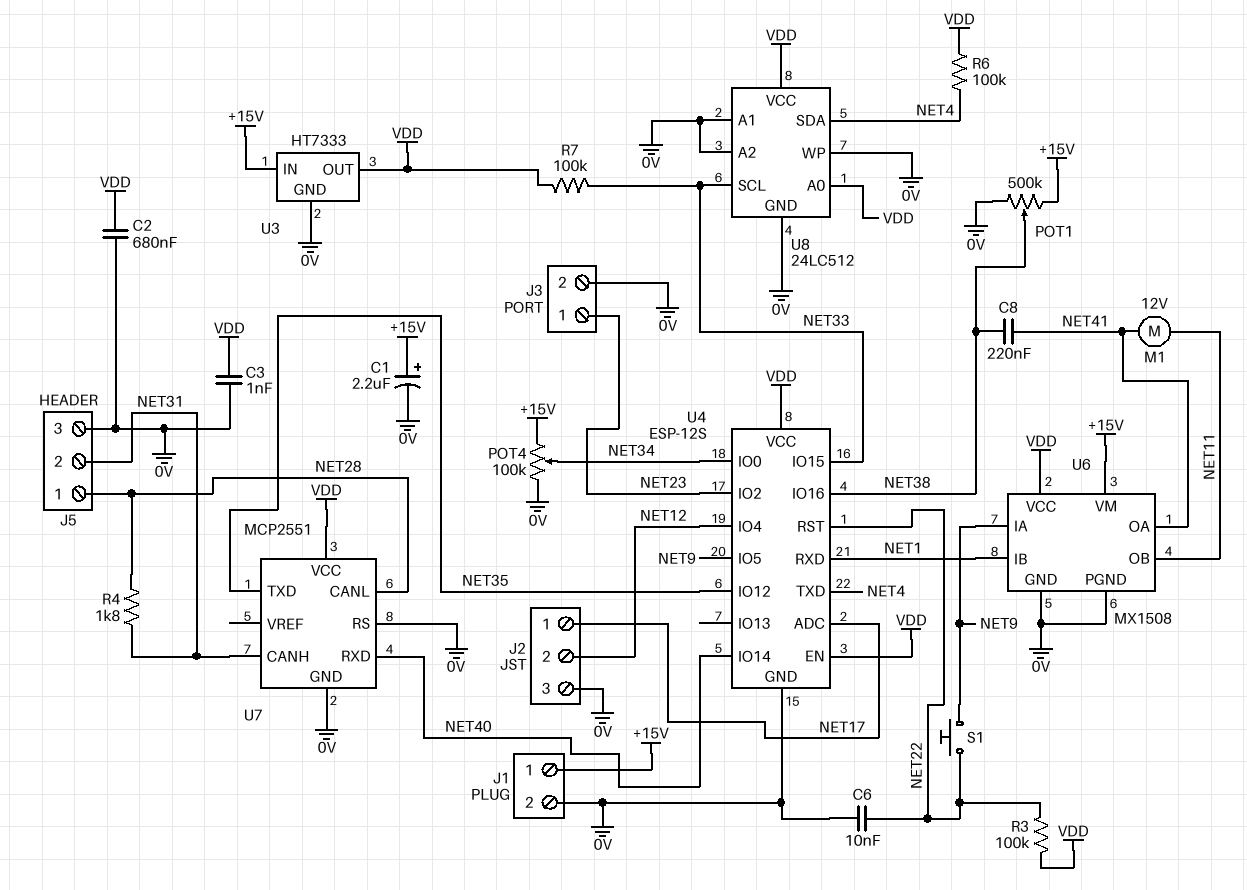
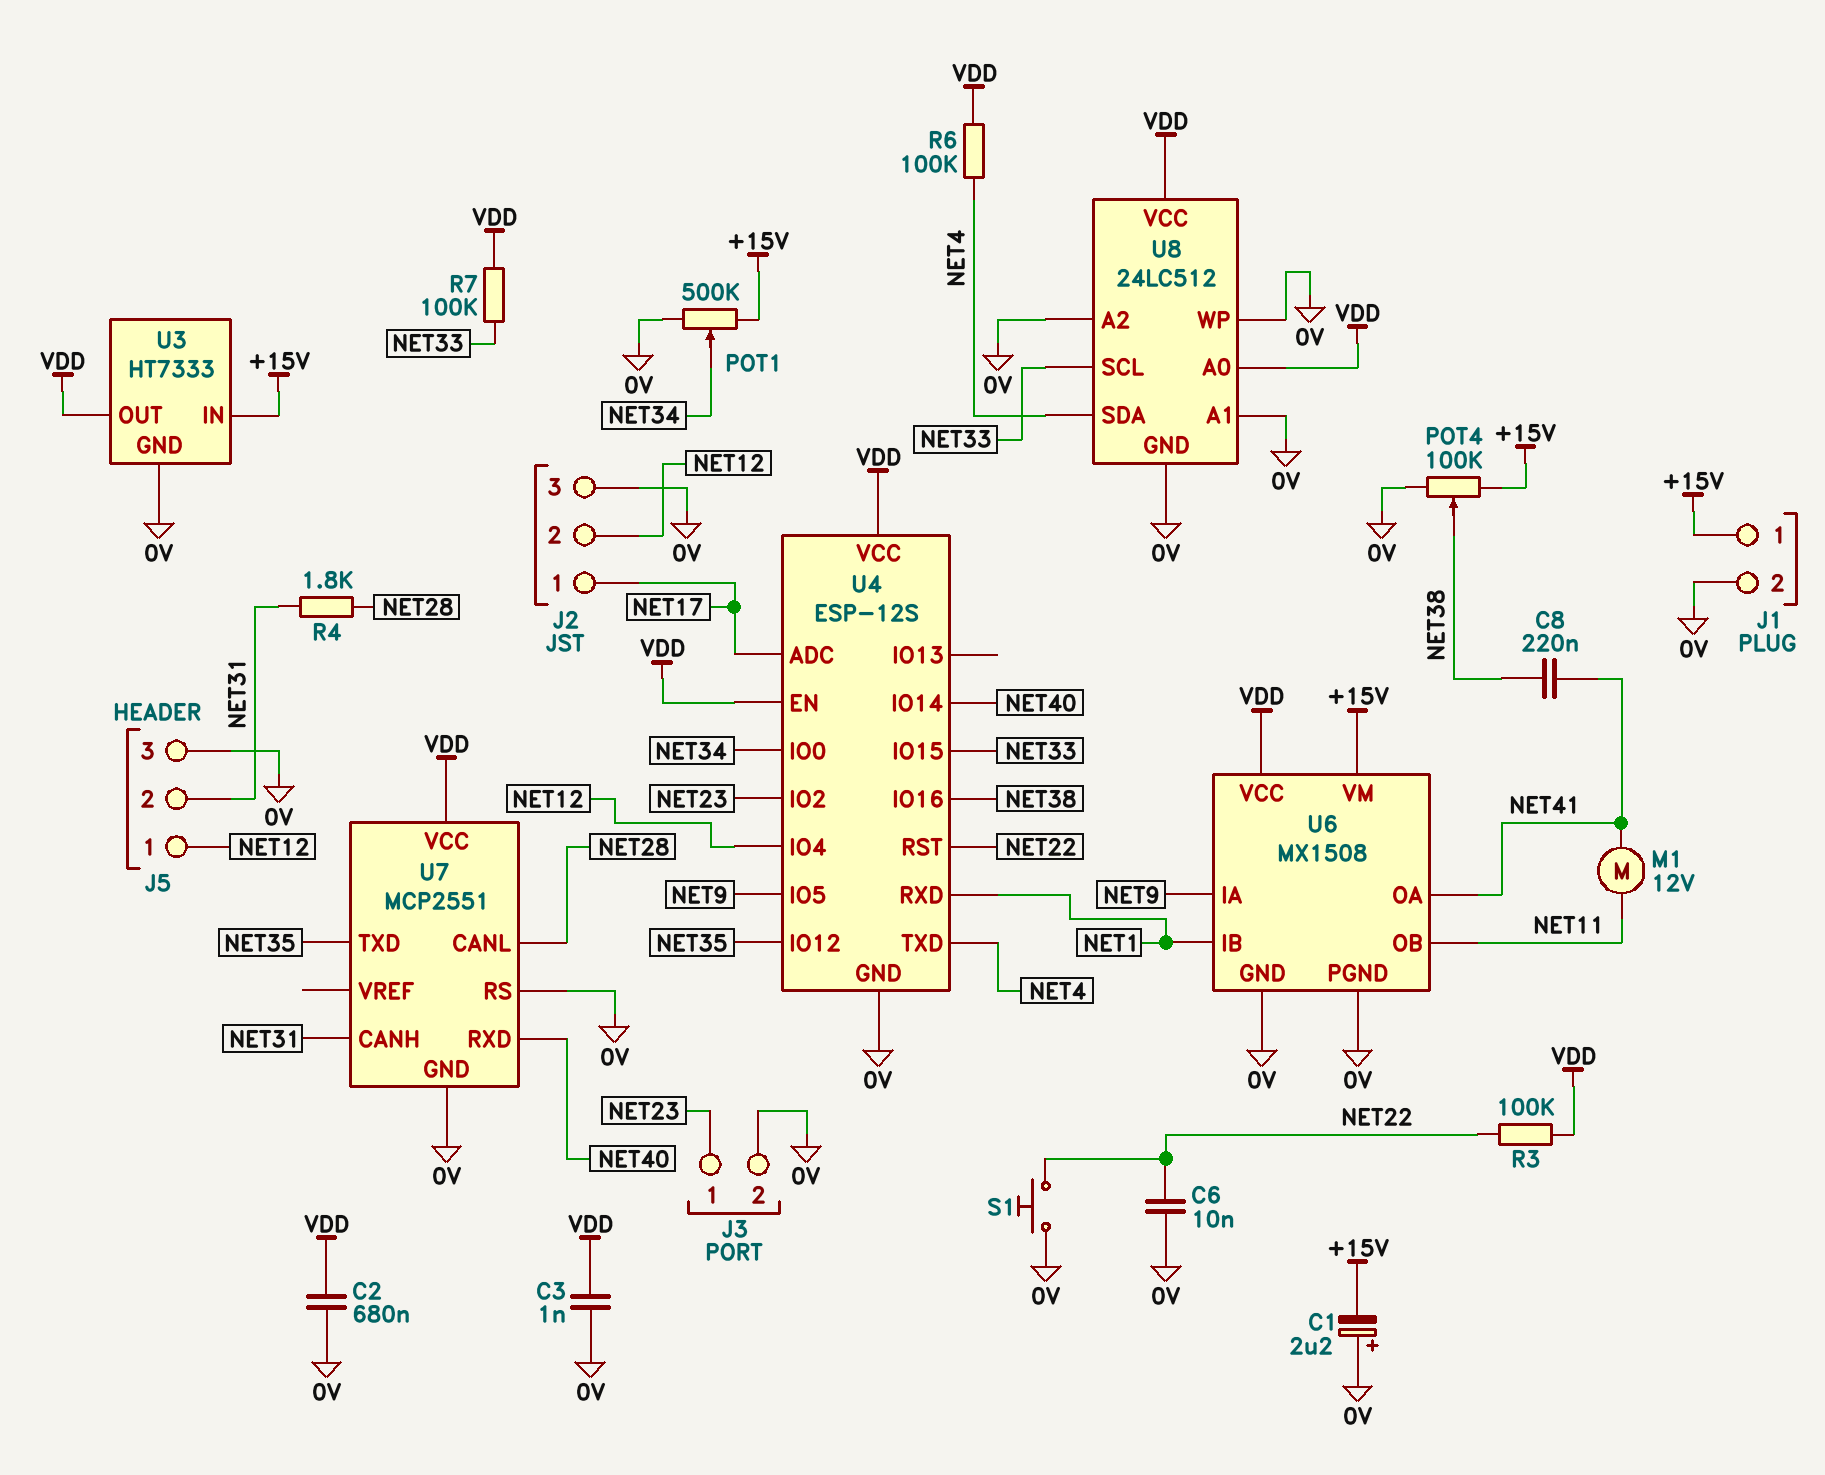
C1: 2.2uF (plus +15V, minus 0V) -> 2.2uF (plus 0V, minus +15V)
J5 pin 1: NET28 -> NET12
POT1: 500k (+15V, 0V, wiper NET38) -> 500k (+15V, 0V, wiper NET34)
POT4: 100k (+15V, 0V, wiper NET34) -> 100k (+15V, 0V, wiper NET38)
S1: button (NET9, NET22) -> button (0V, NET22)

